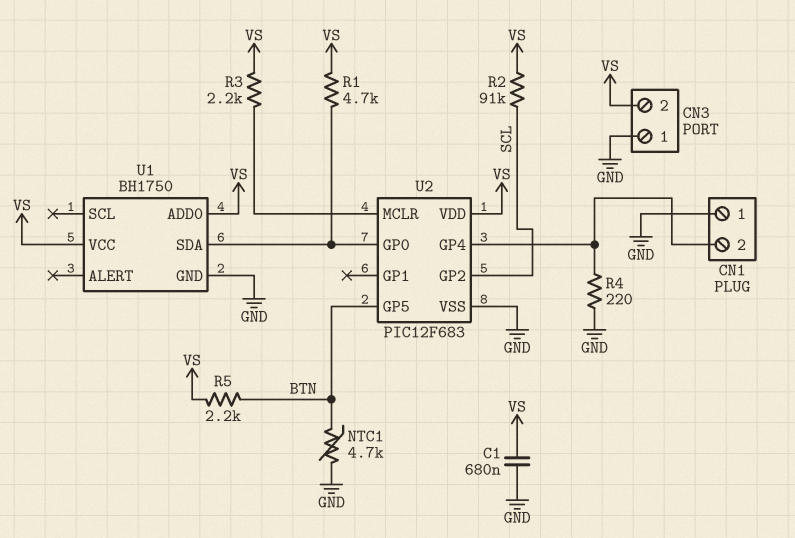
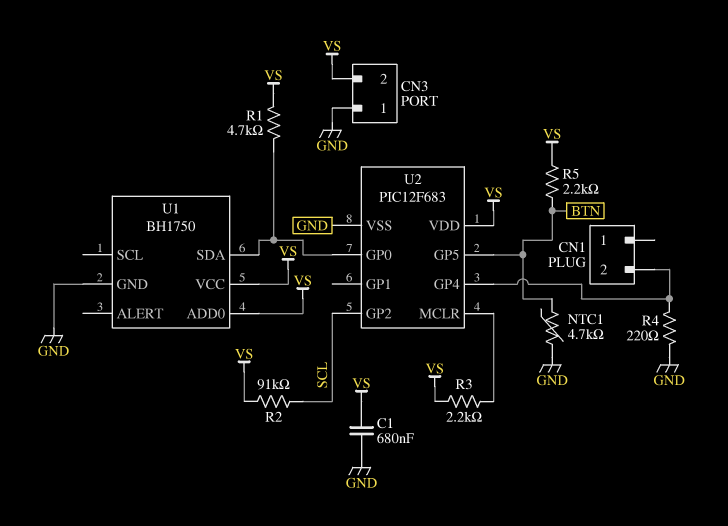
CN1 pin 1: GND -> none

